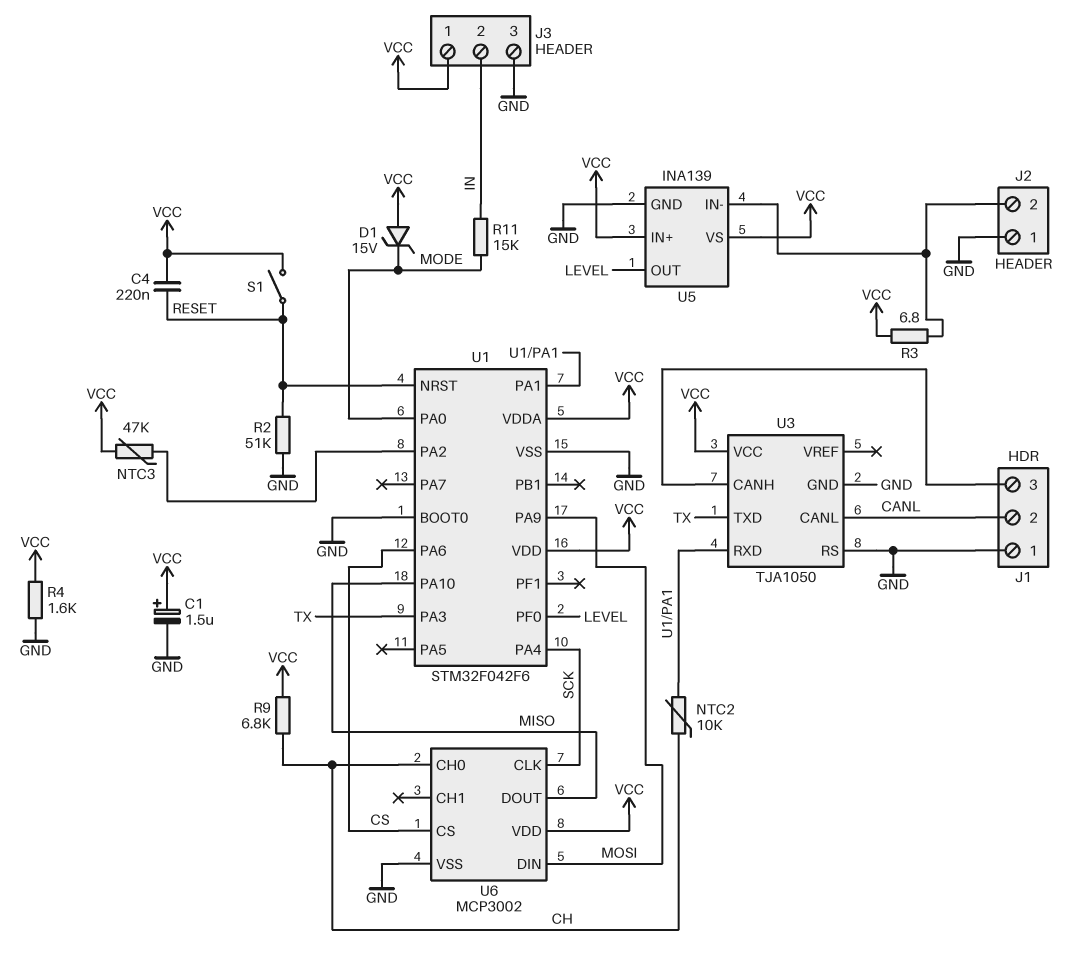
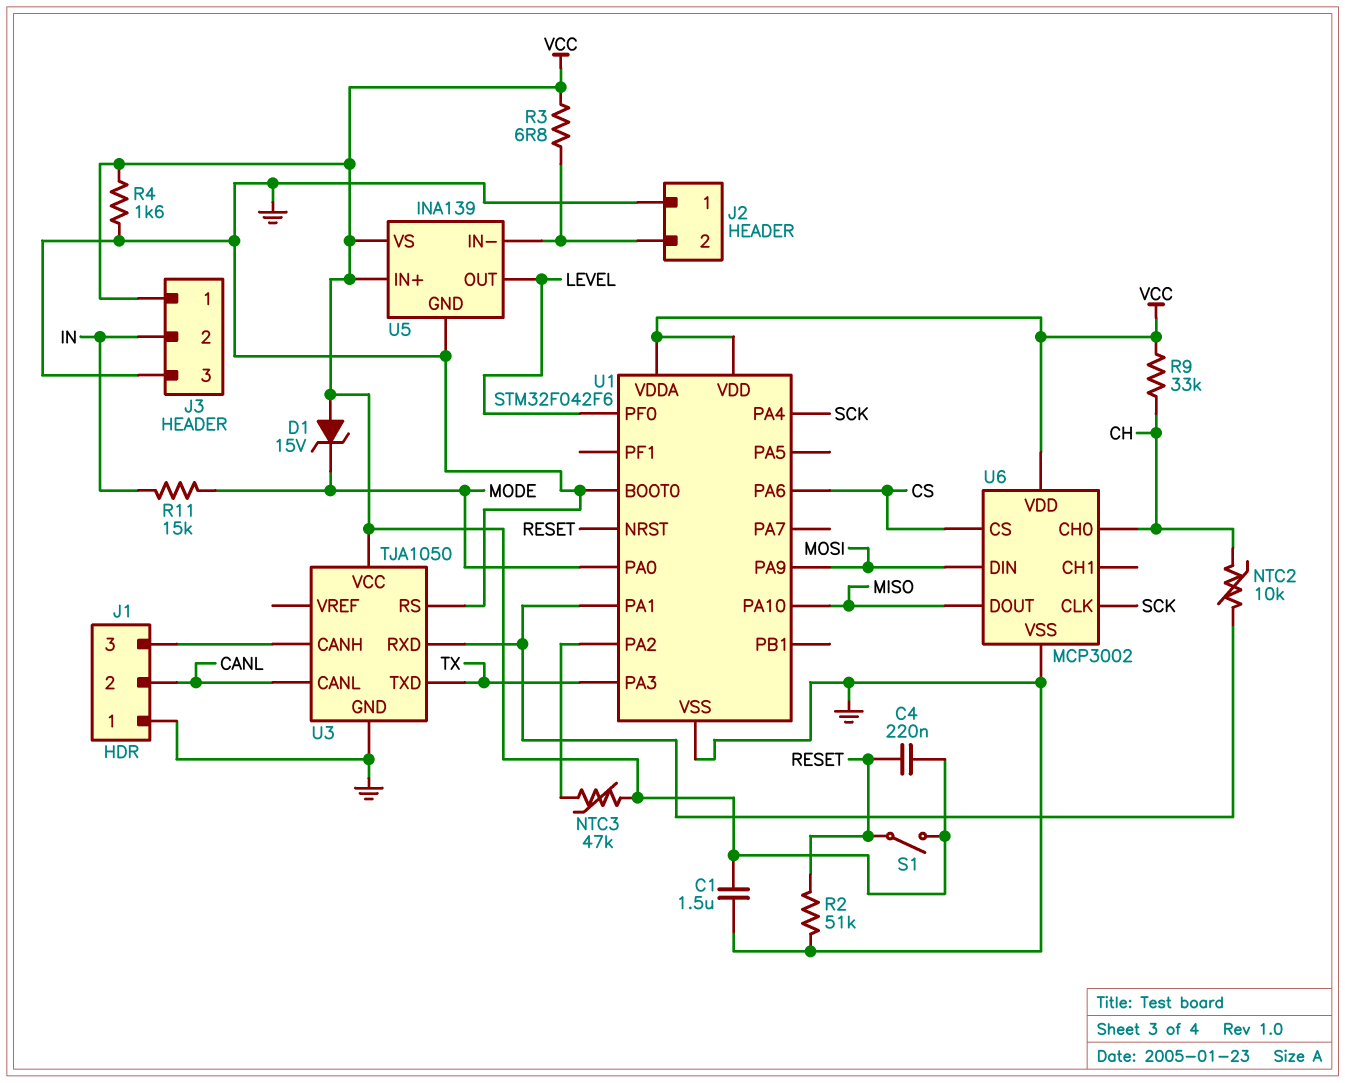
C1: 1.5uF (plus VCC, minus GND) -> 1.5uF (GND, VCC)
R9: 6.8k (CH, VCC) -> 33k (CH, VCC)

